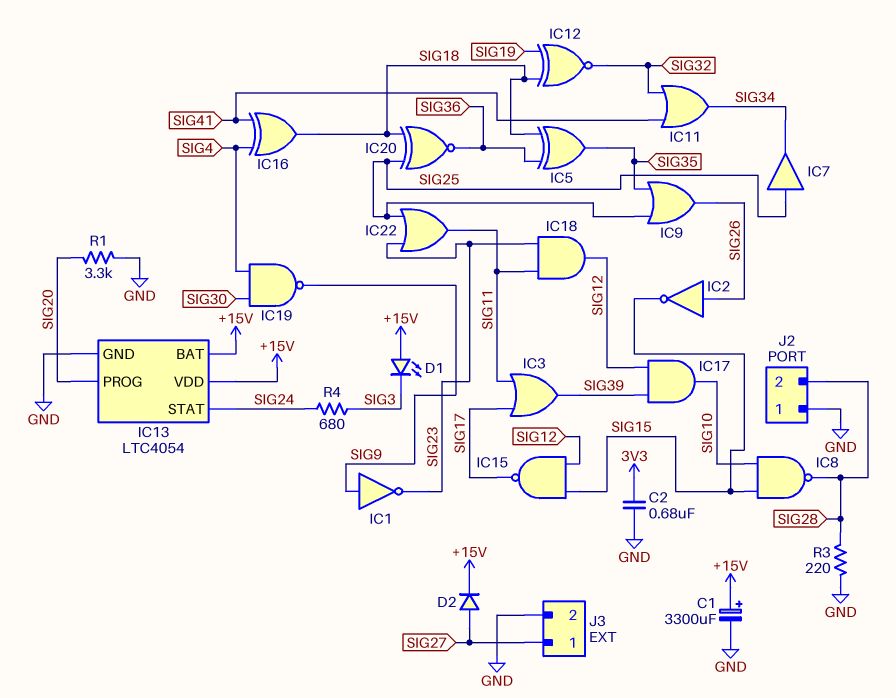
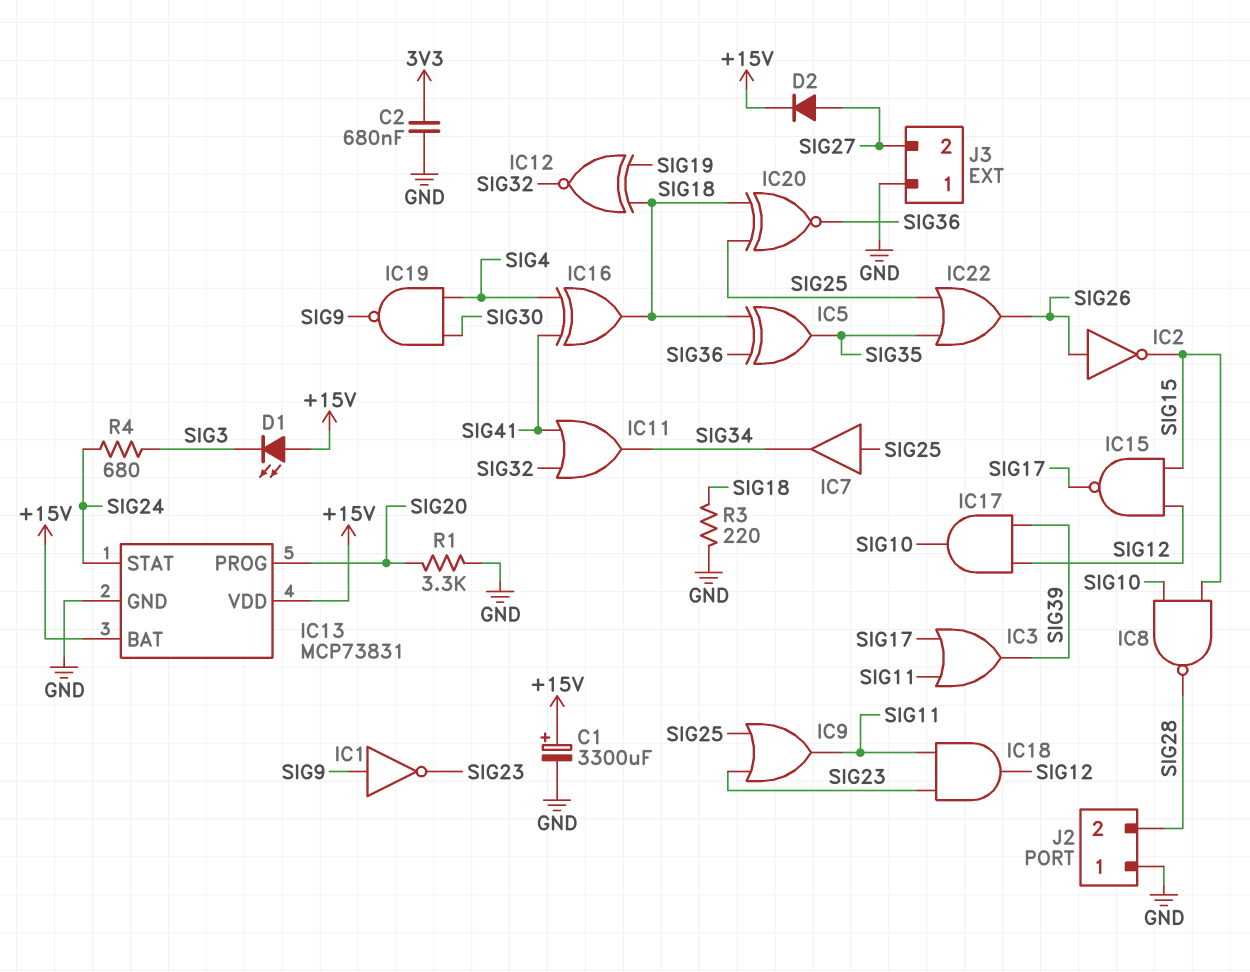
IC9: OR (in SIG25, in SIG35, out SIG26) -> OR (in SIG23, in SIG25, out SIG11)
IC13: LTC4054 -> MCP73831
IC22: OR (in SIG23, in SIG25, out SIG11) -> OR (in SIG25, in SIG35, out SIG26)
J3 pin 1: SIG27 -> GND
J3 pin 2: GND -> SIG27
R3: 220 (GND, SIG28) -> 220 (GND, SIG18)

